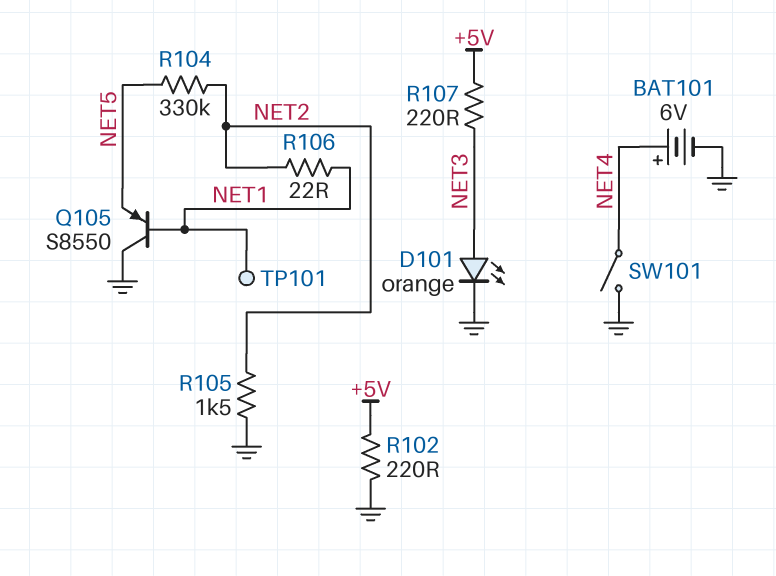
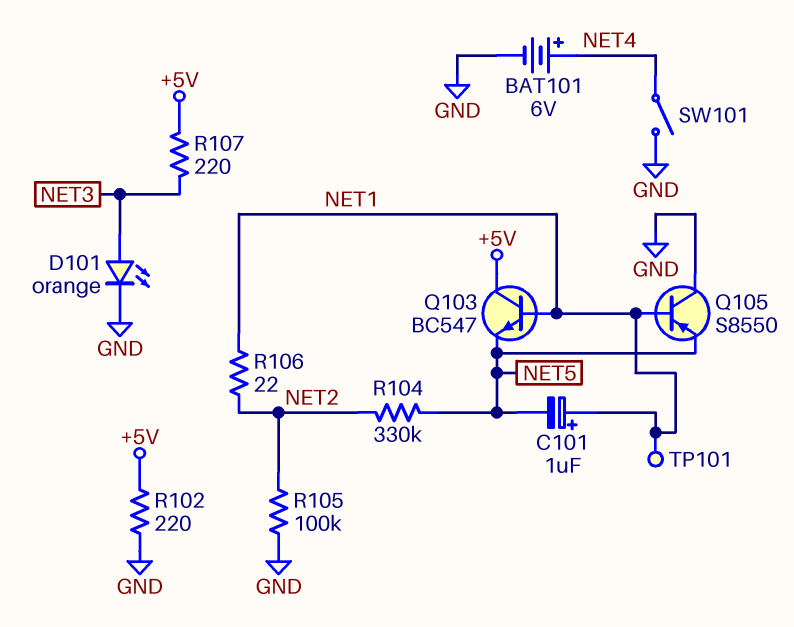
C101: none -> 1uF (plus NET1, minus NET5)
Q103: none -> NPN BC547 (B NET1, C +5V, E NET5)
R105: 1.5k (GND, NET2) -> 100k (GND, NET2)

